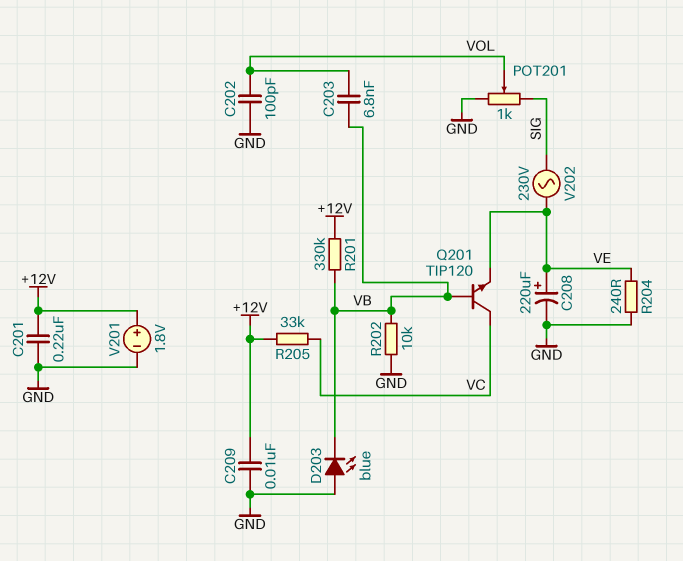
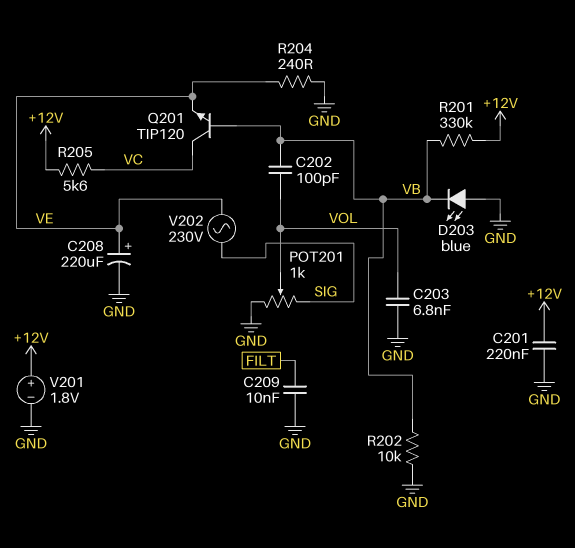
C202: 100pF (GND, VOL) -> 100pF (VB, VOL)
C203: 6.8nF (VB, VOL) -> 6.8nF (GND, VOL)
C209: 10nF (+12V, GND) -> 10nF (FILT, GND)
R205: 33k (+12V, VC) -> 5.6k (+12V, VC)

